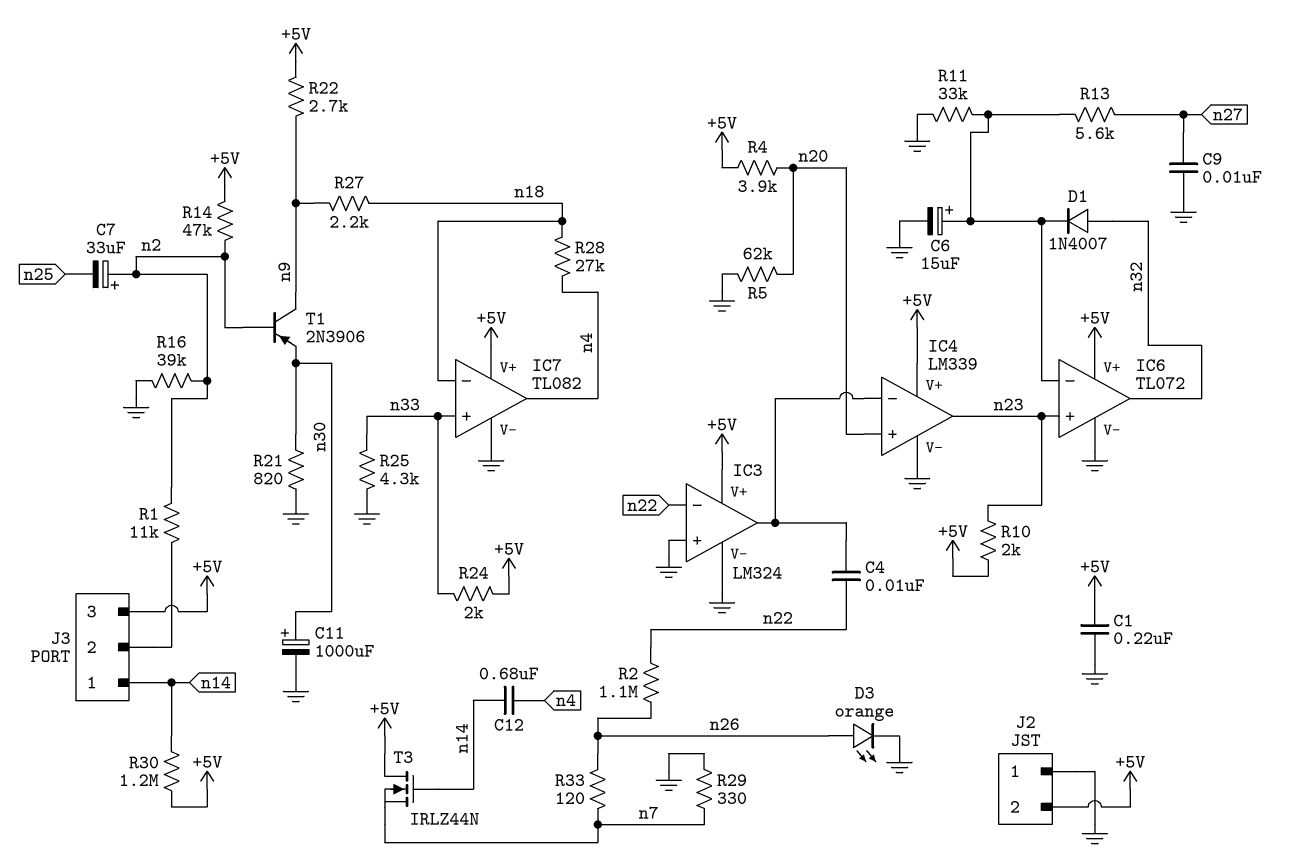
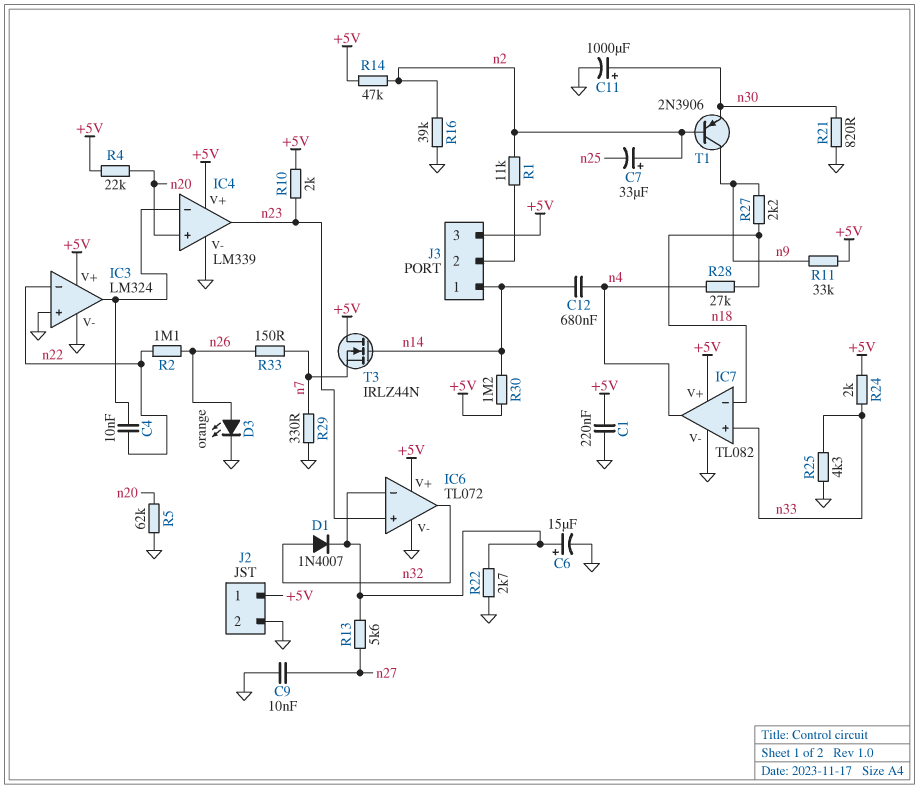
J2 pin 1: GND -> +5V
J2 pin 2: +5V -> GND
R4: 3.9k (+5V, n20) -> 22k (+5V, n20)
R11: 33k (GND, IC6/in-) -> 33k (+5V, n9)
R22: 2.7k (+5V, n9) -> 2.7k (GND, IC6/in-)
R33: 120 (n7, n26) -> 150 (n7, n26)

